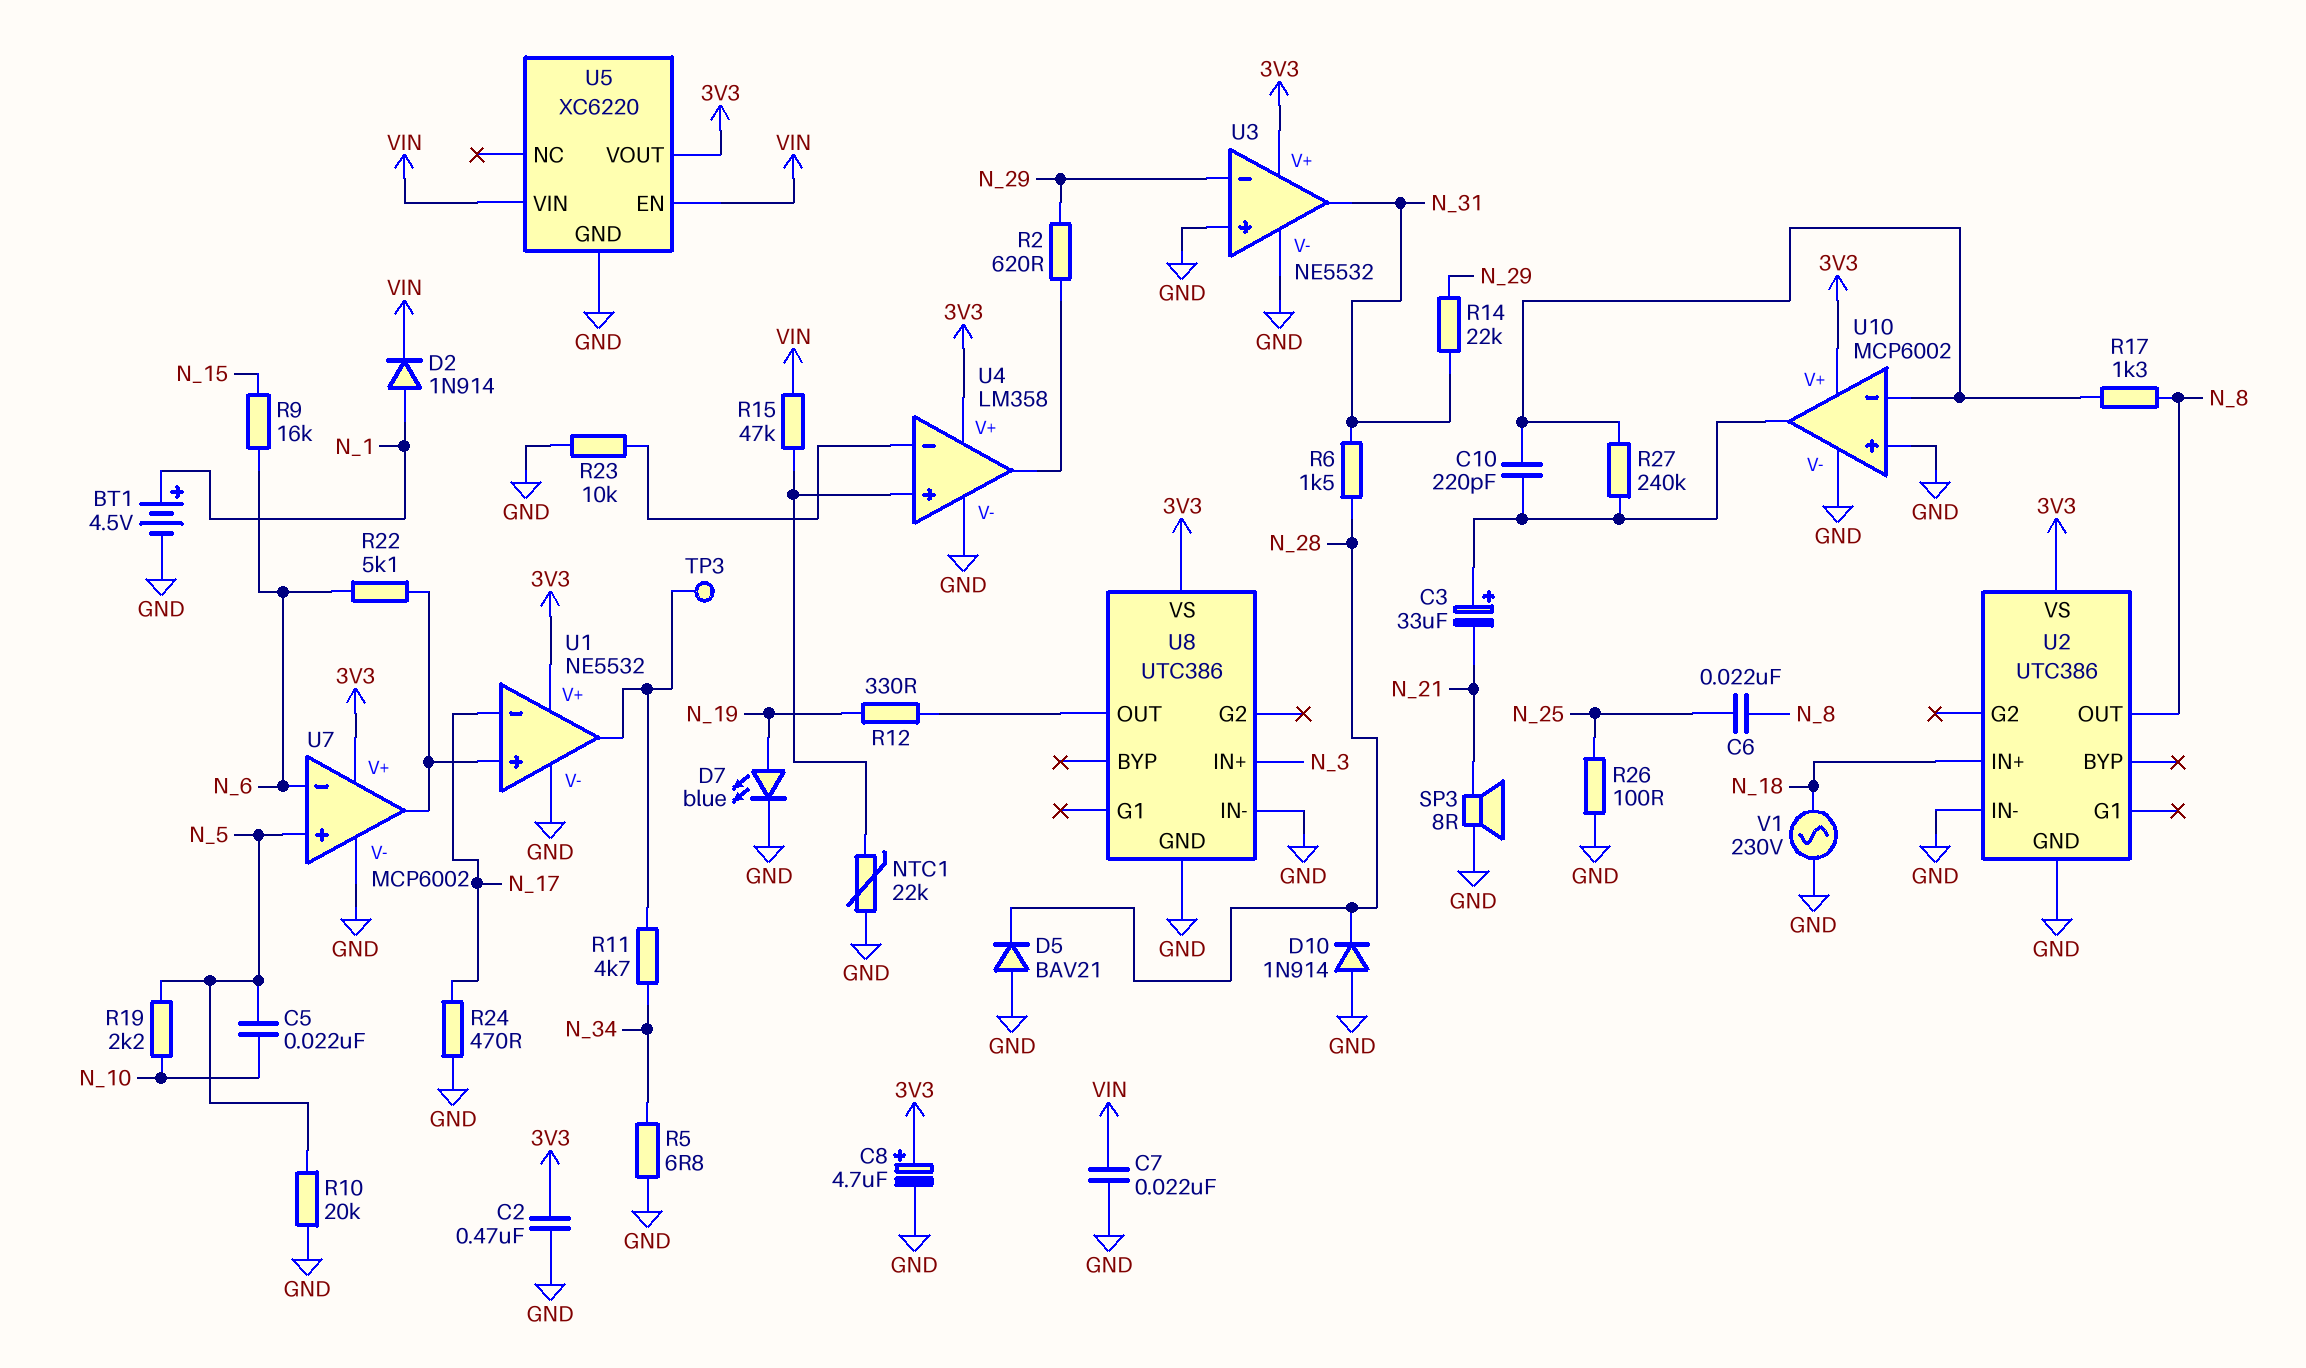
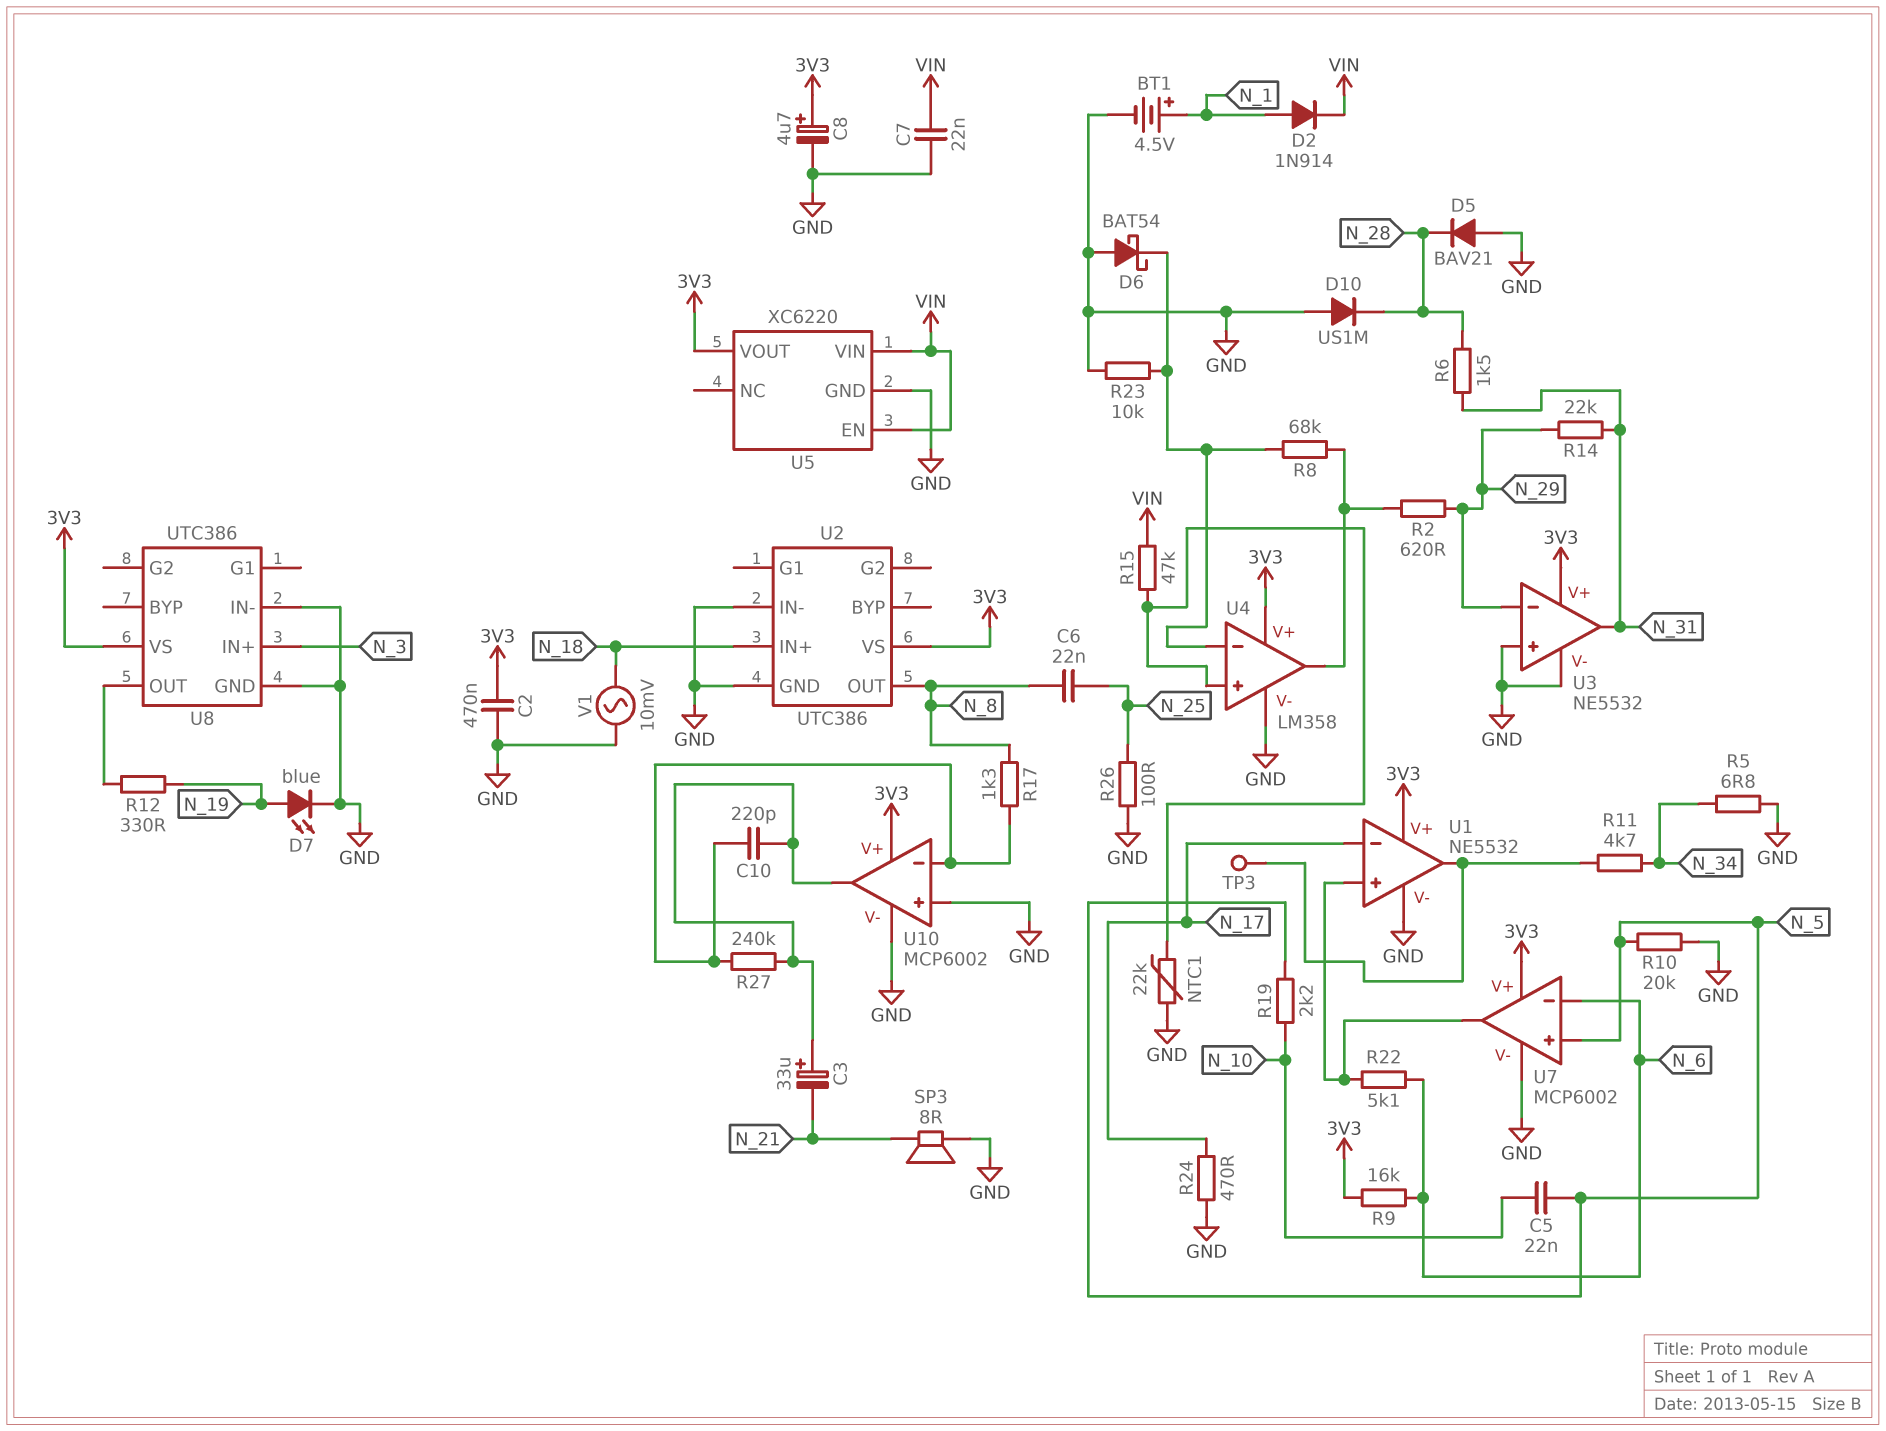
D6: none -> schottky BAT54 (A GND, K U4/in-)
D10: diode 1N914 (A GND, K N_28) -> diode US1M (A GND, K N_28)
R8: none -> 68k (U4/in-, U4/out)
R9: 16k (N_6, N_15) -> 16k (3V3, N_6)
V1: AC 230V (GND, N_18) -> AC 10mV (GND, N_18)

